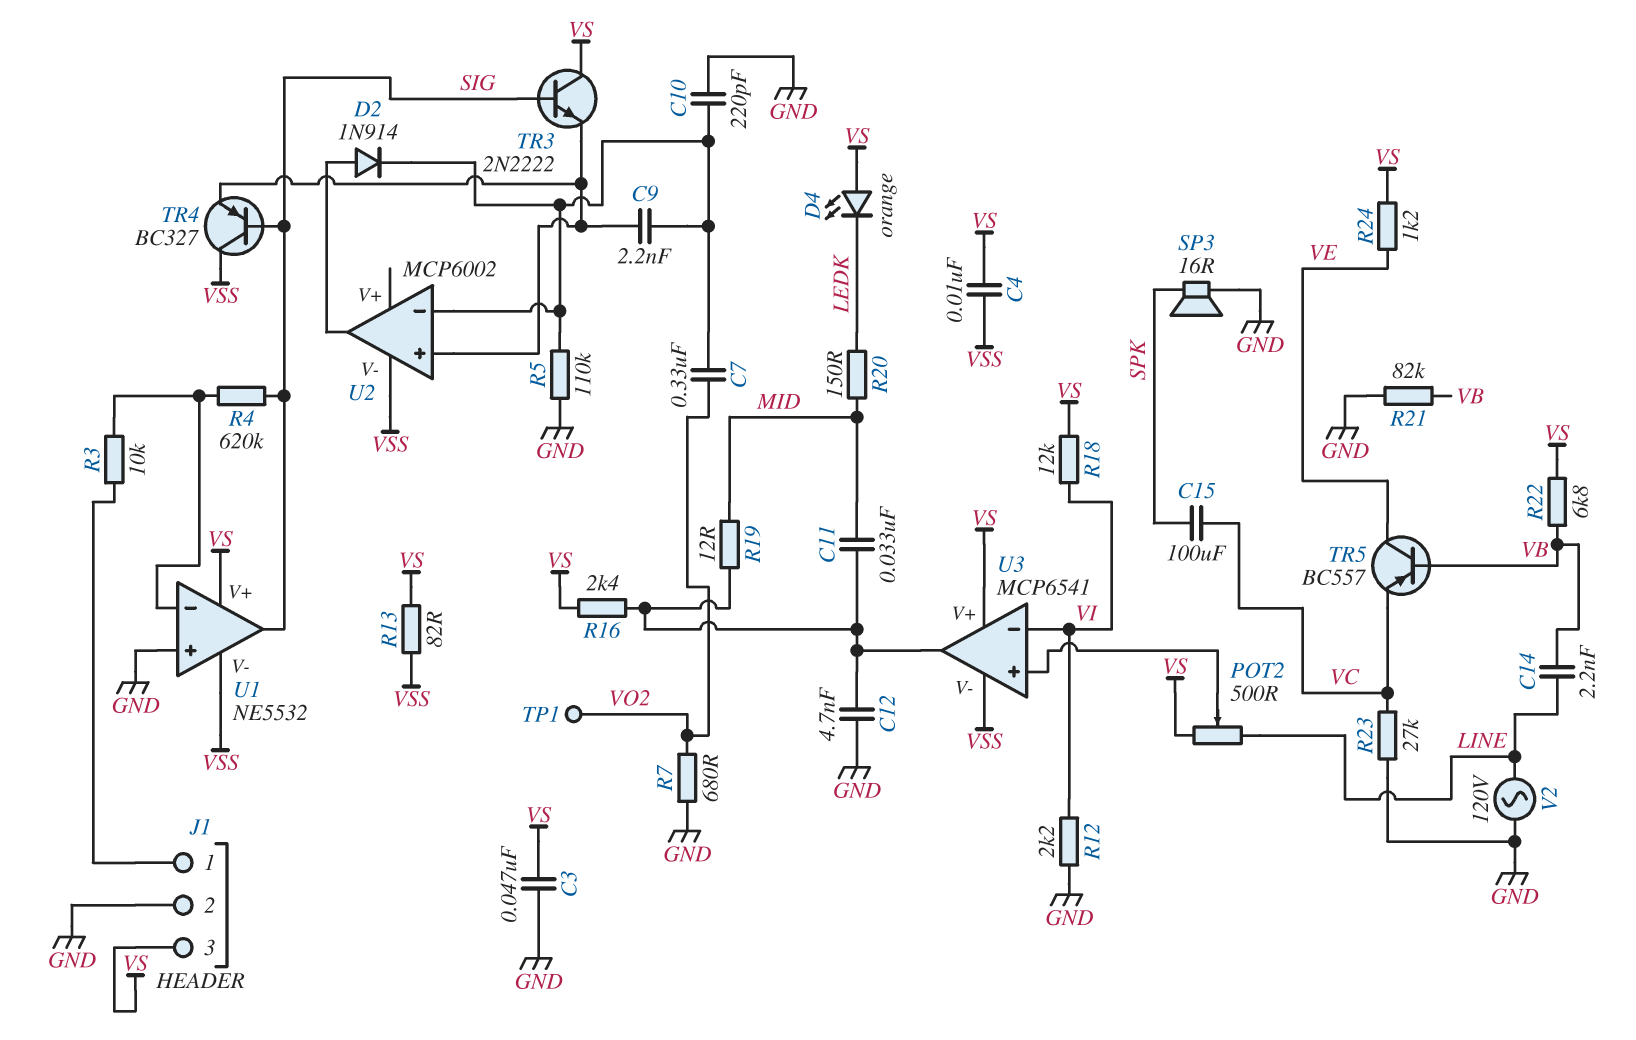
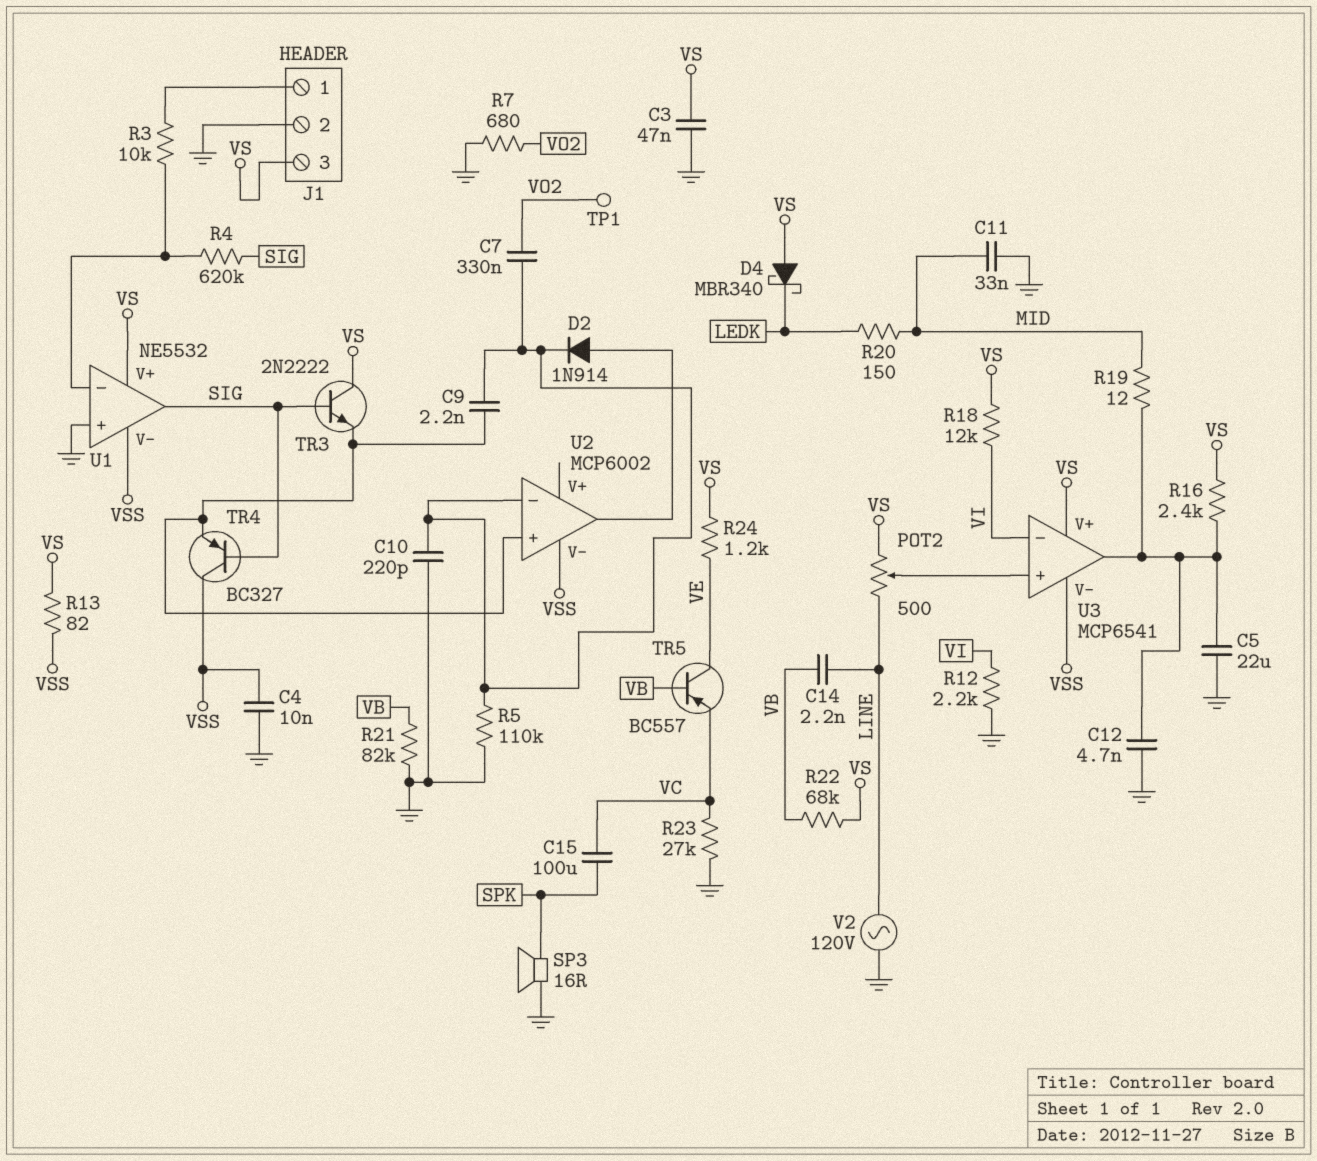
C4: 10nF (VS, VSS) -> 10nF (GND, VSS)
C5: none -> 22uF (GND, U3/out)
C11: 33nF (MID, U3/out) -> 33nF (GND, MID)
D4: LED orange (A VS, K LEDK) -> schottky MBR340 (A VS, K LEDK)
R22: 6.8k (VB, VS) -> 68k (VB, VS)

